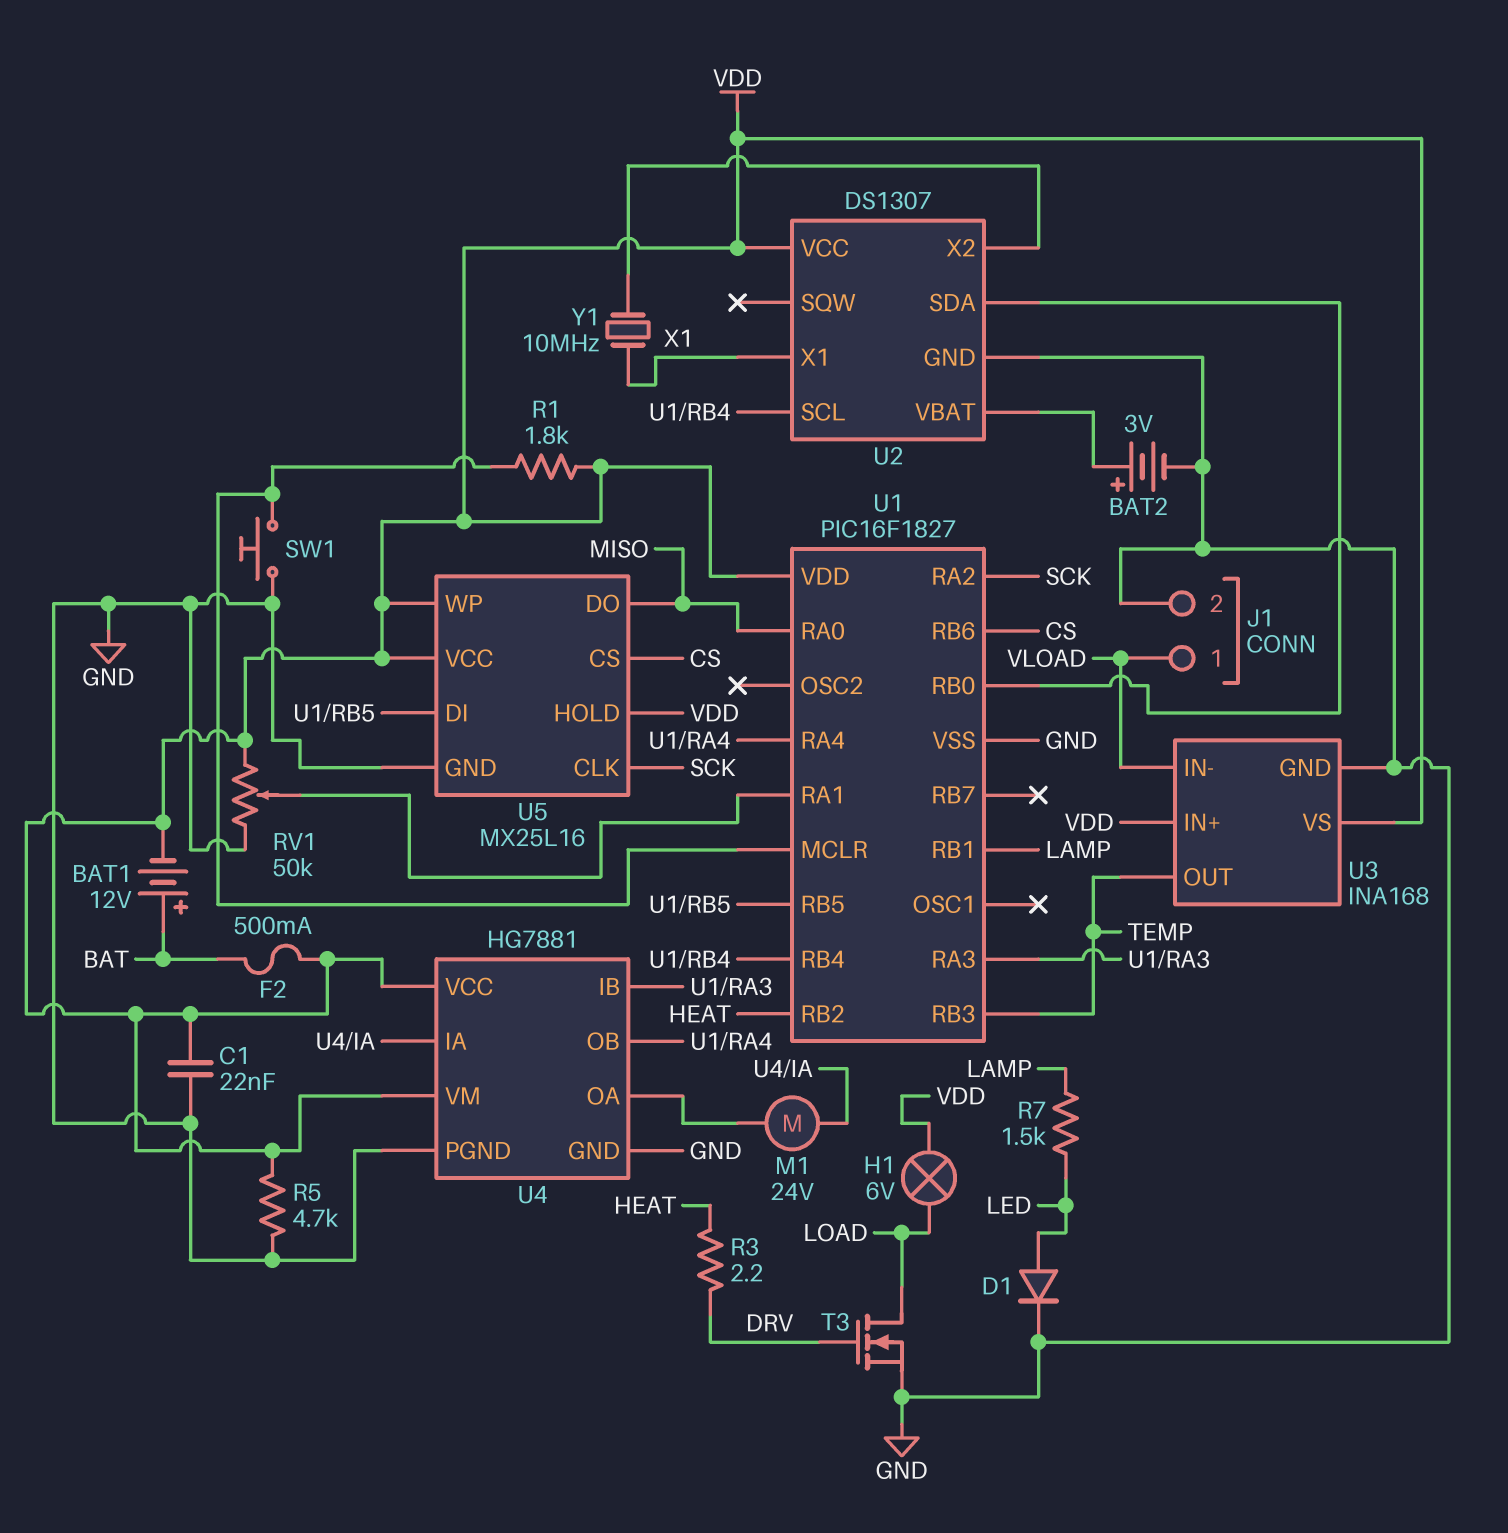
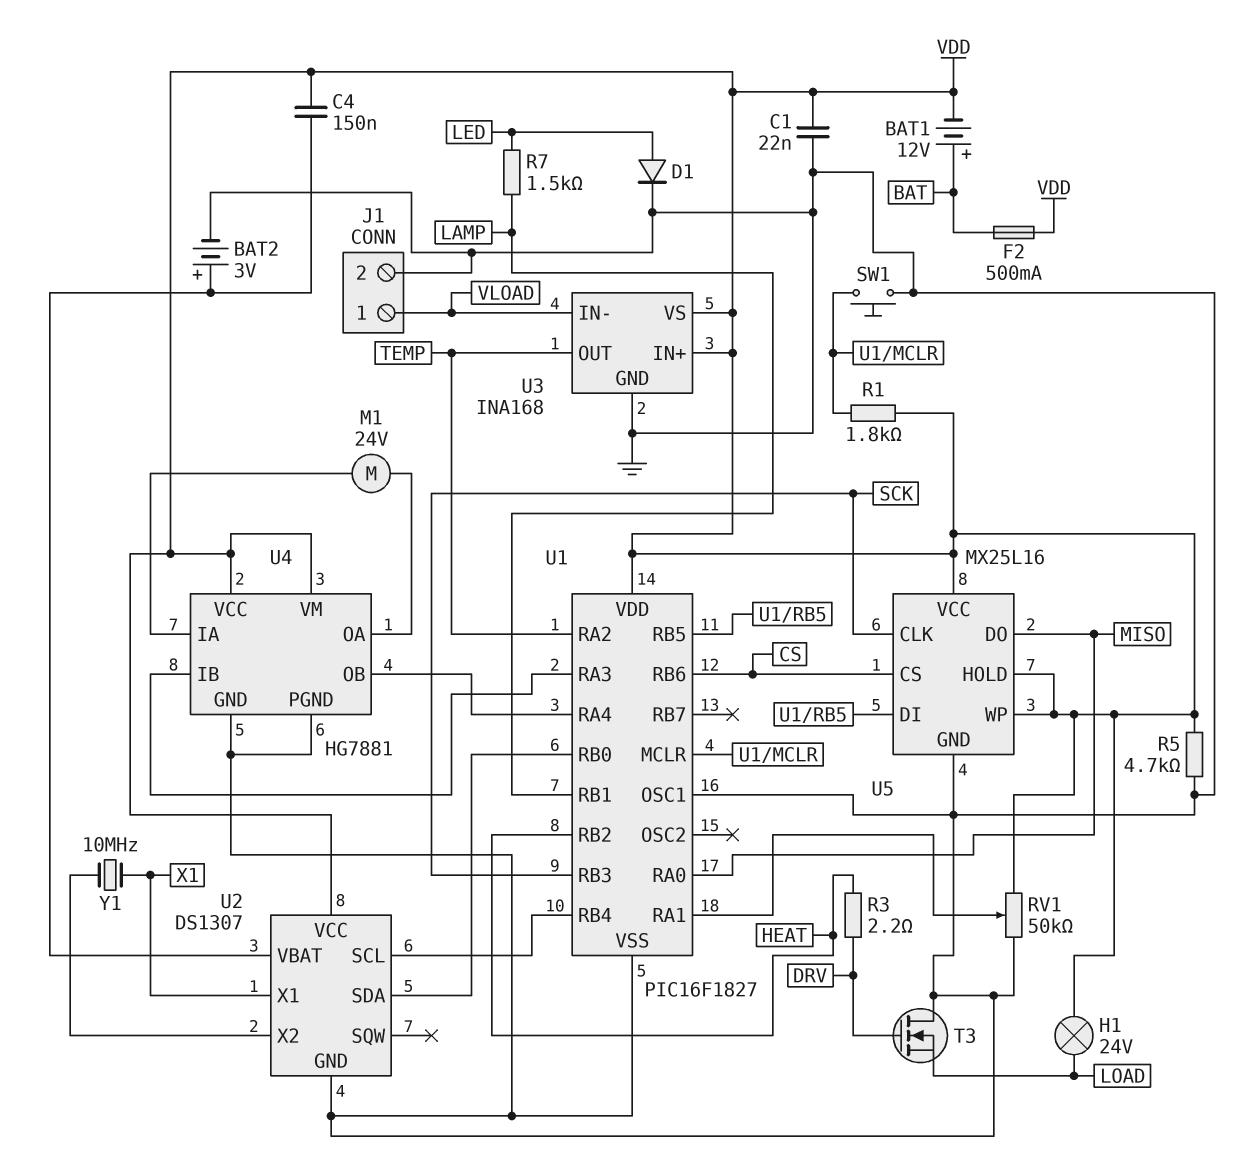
C4: none -> 150nF (U2/VBAT, VDD)
H1: lamp 6V (LOAD, VDD) -> lamp 24V (LOAD, VDD)
T3: NMOS (G DRV, D LOAD, S GND) -> NMOS (G DRV, D GND, S LOAD)
U1 pin OSC1: none -> GND
U1 pin RA2: SCK -> TEMP
U1 pin RB3: TEMP -> SCK

